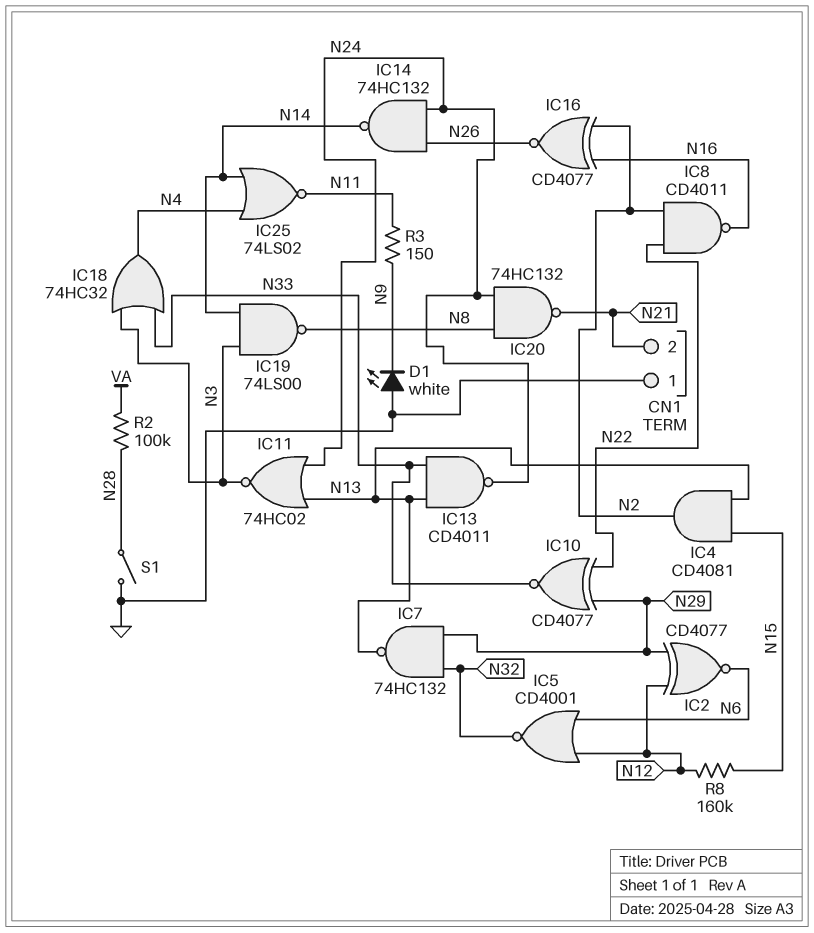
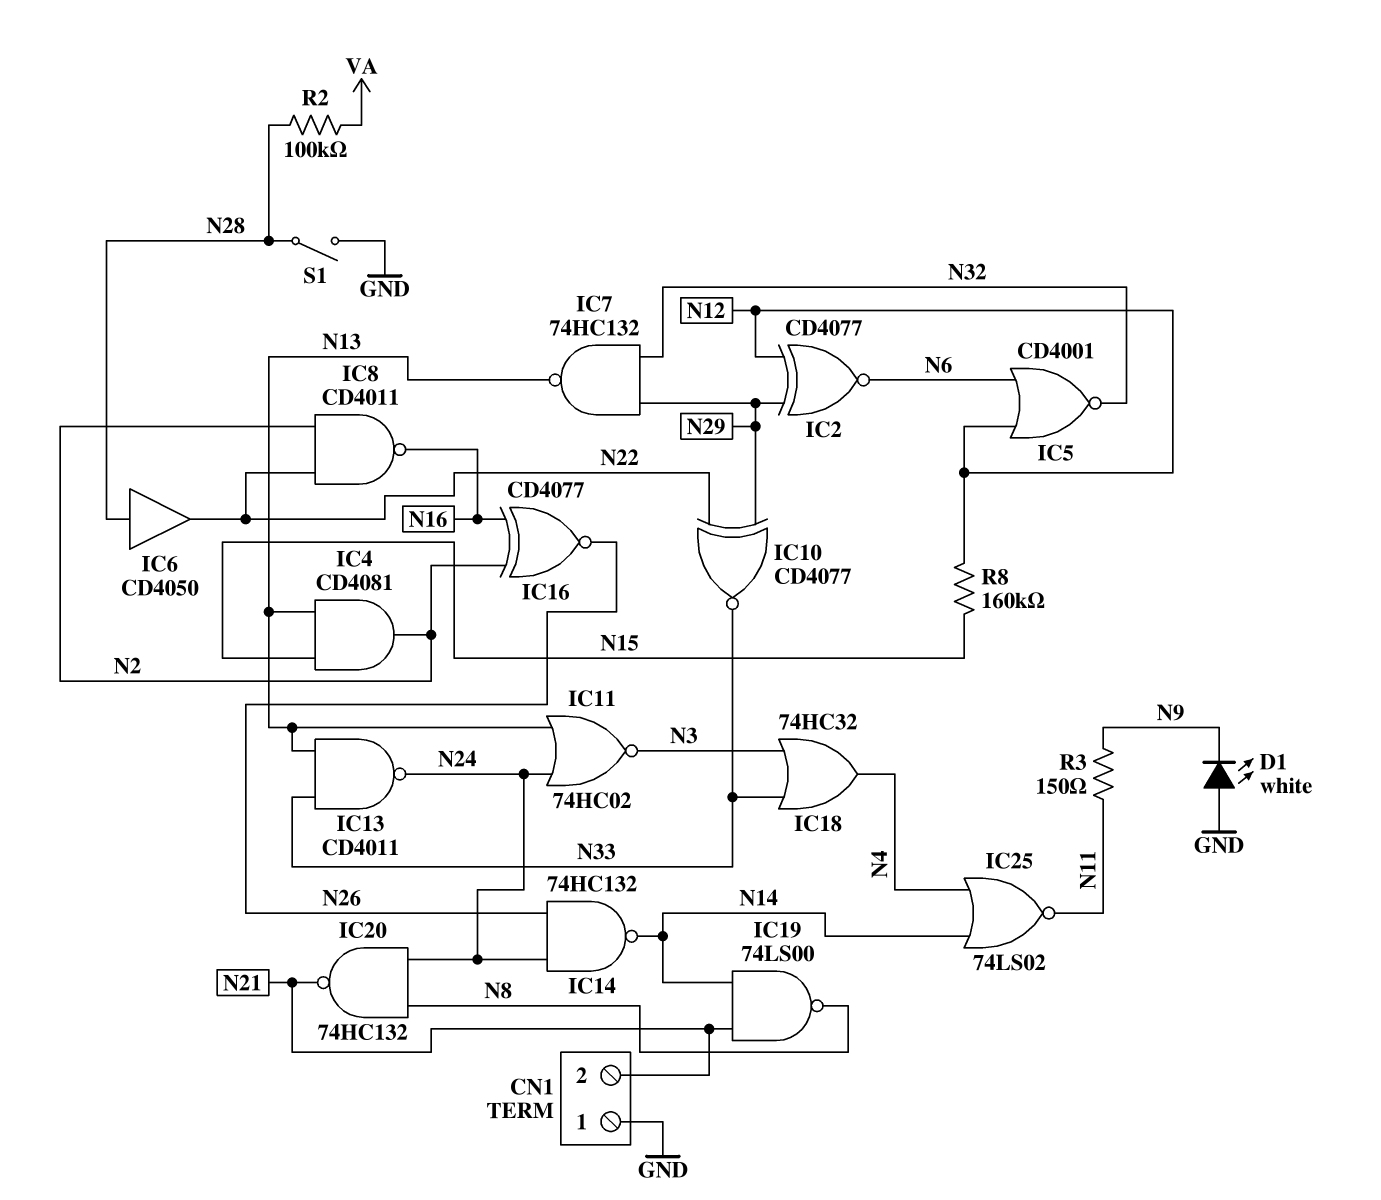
IC6: none -> buffer CD4050 (in N28, out N22)
IC19: NAND 74LS00 (in N3, in N14, out N8) -> NAND 74LS00 (in N14, in N21, out N8)

